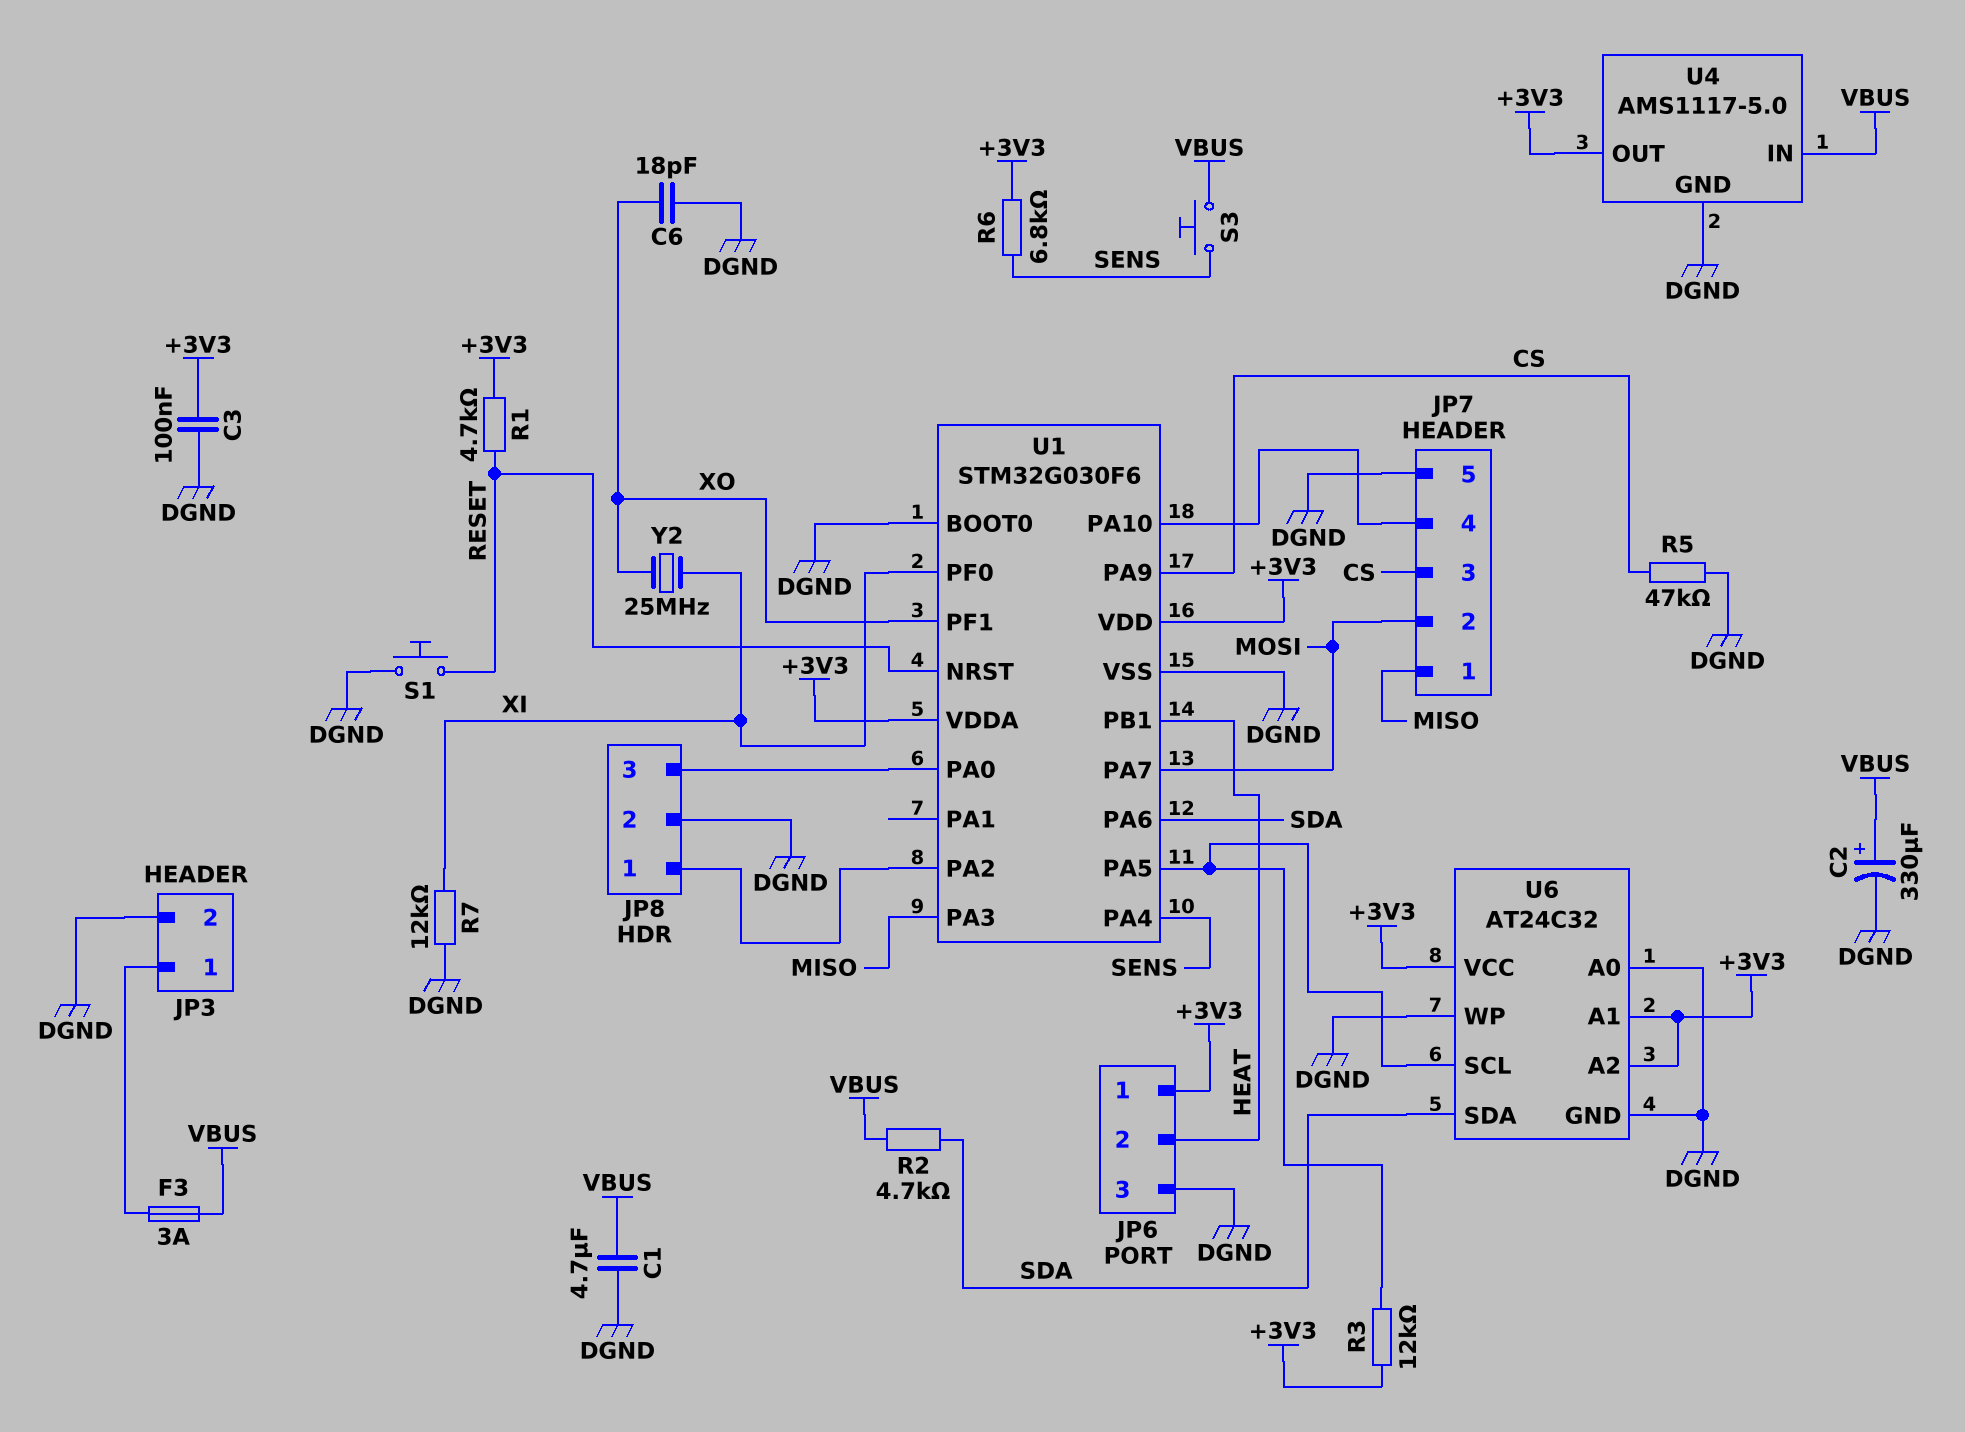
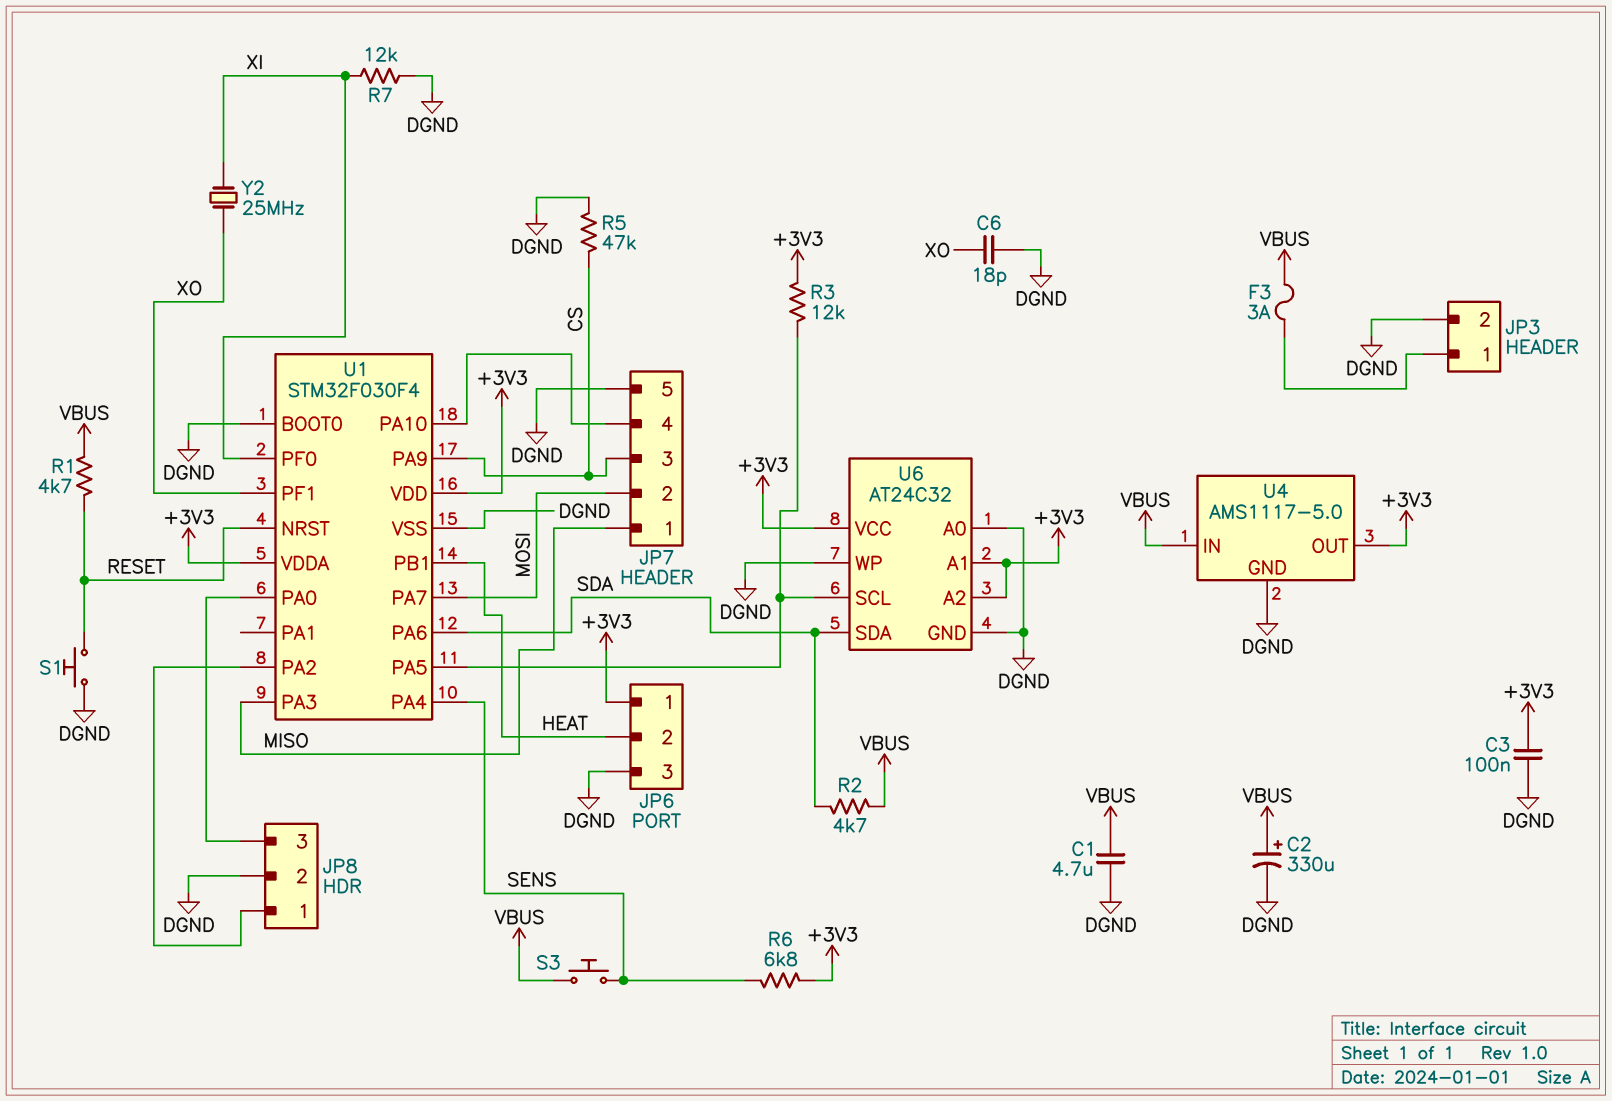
R1: 4.7k (+3V3, RESET) -> 4.7k (RESET, VBUS)
U1: STM32G030F6 -> STM32F030F4

